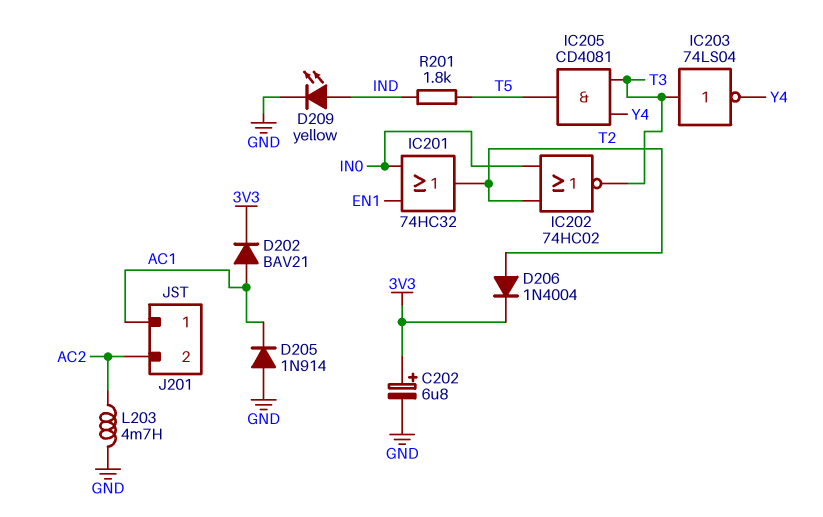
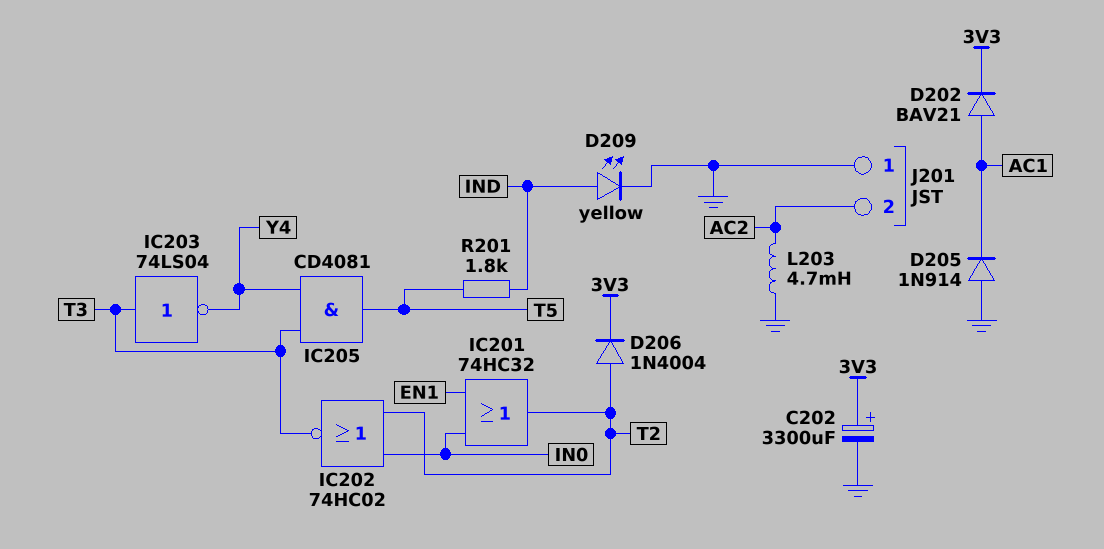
C202: 6.8uF (plus 3V3, minus GND) -> 3300uF (plus 3V3, minus GND)
J201 pin 1: AC1 -> GND

